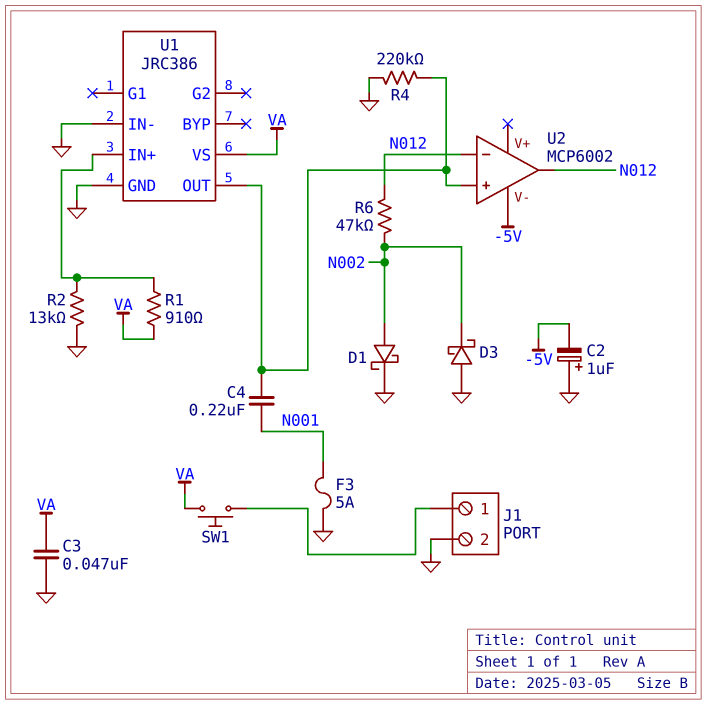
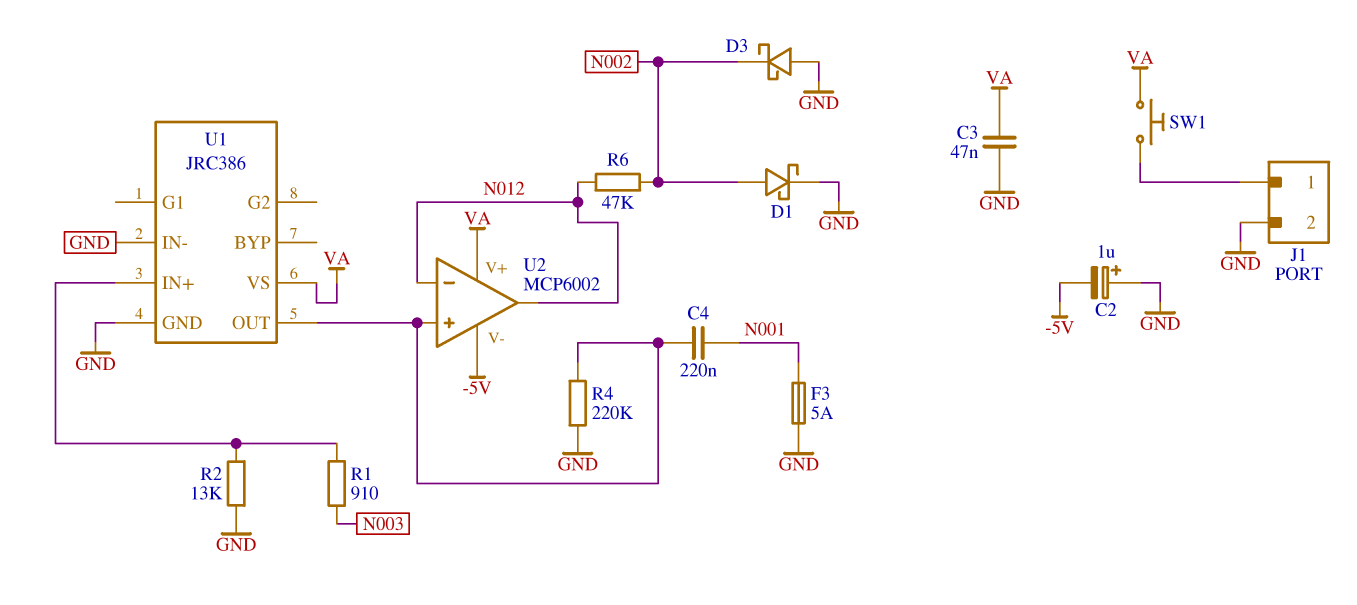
R1: 910 (U1/IN+, VA) -> 910 (N003, U1/IN+)
U2 pin V+: none -> VA

